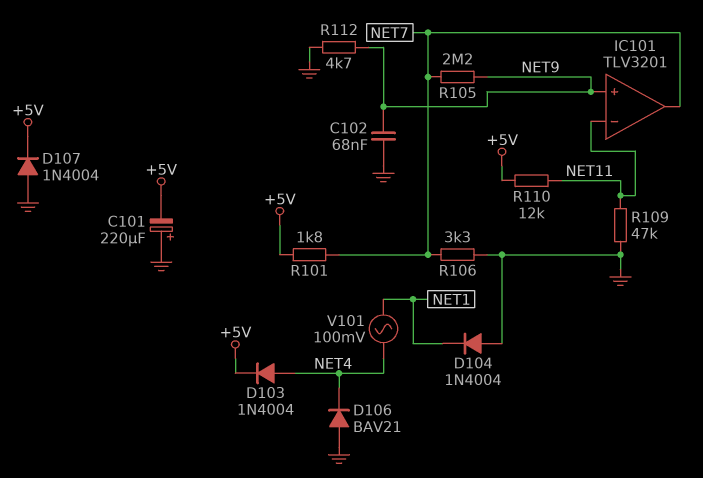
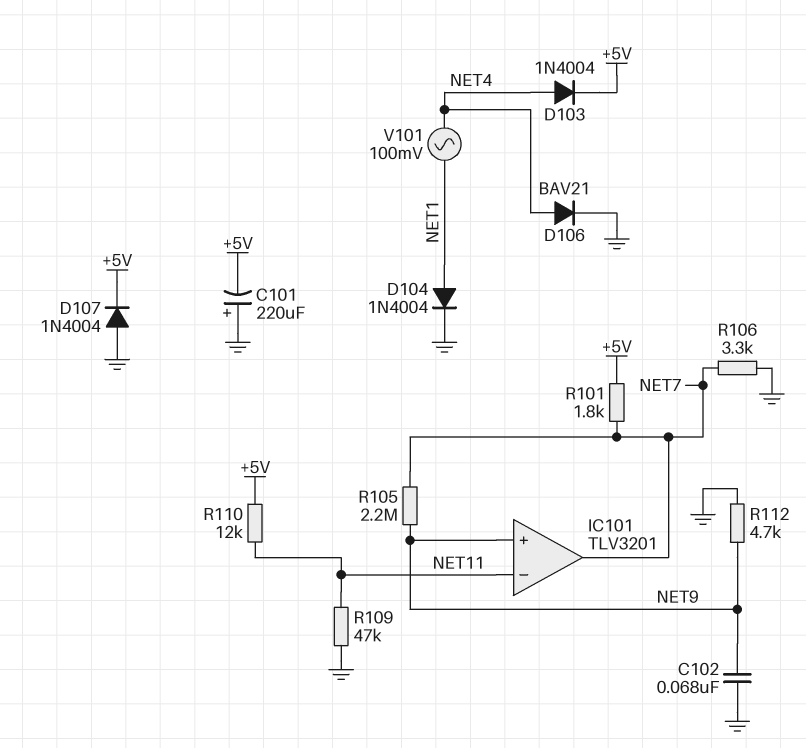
D104: diode 1N4004 (A GND, K NET1) -> diode 1N4004 (A NET1, K GND)
D106: diode BAV21 (A GND, K NET4) -> diode BAV21 (A NET4, K GND)

